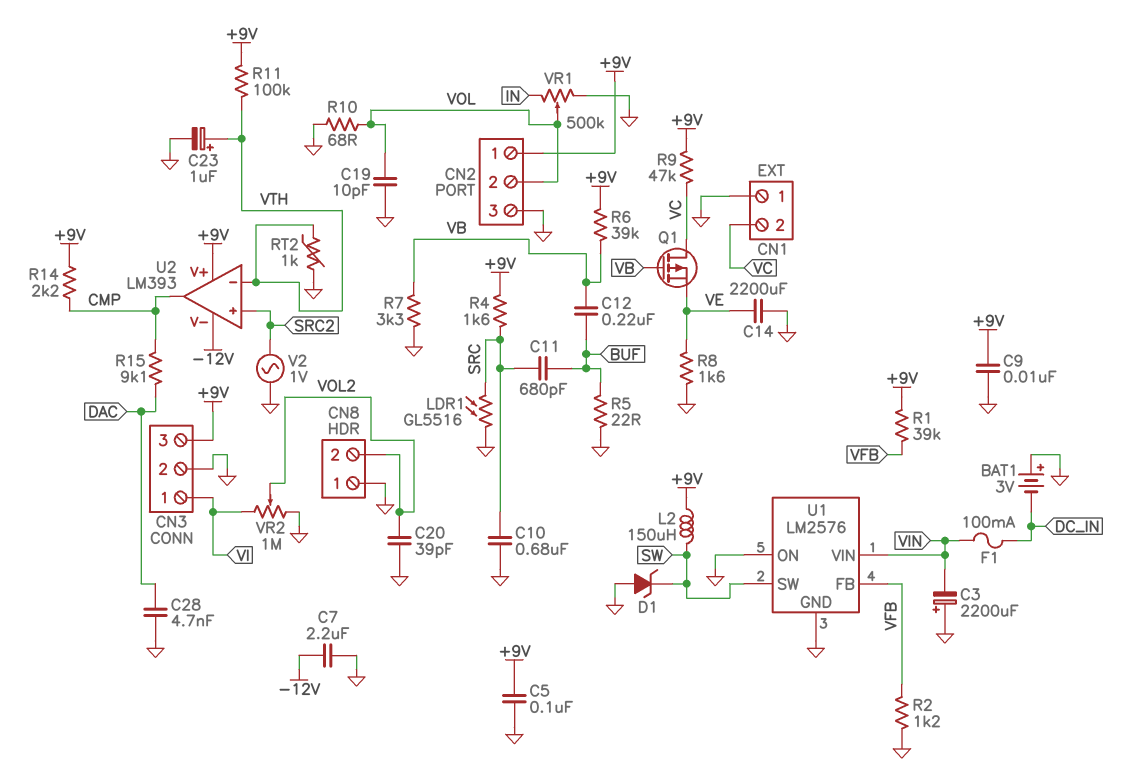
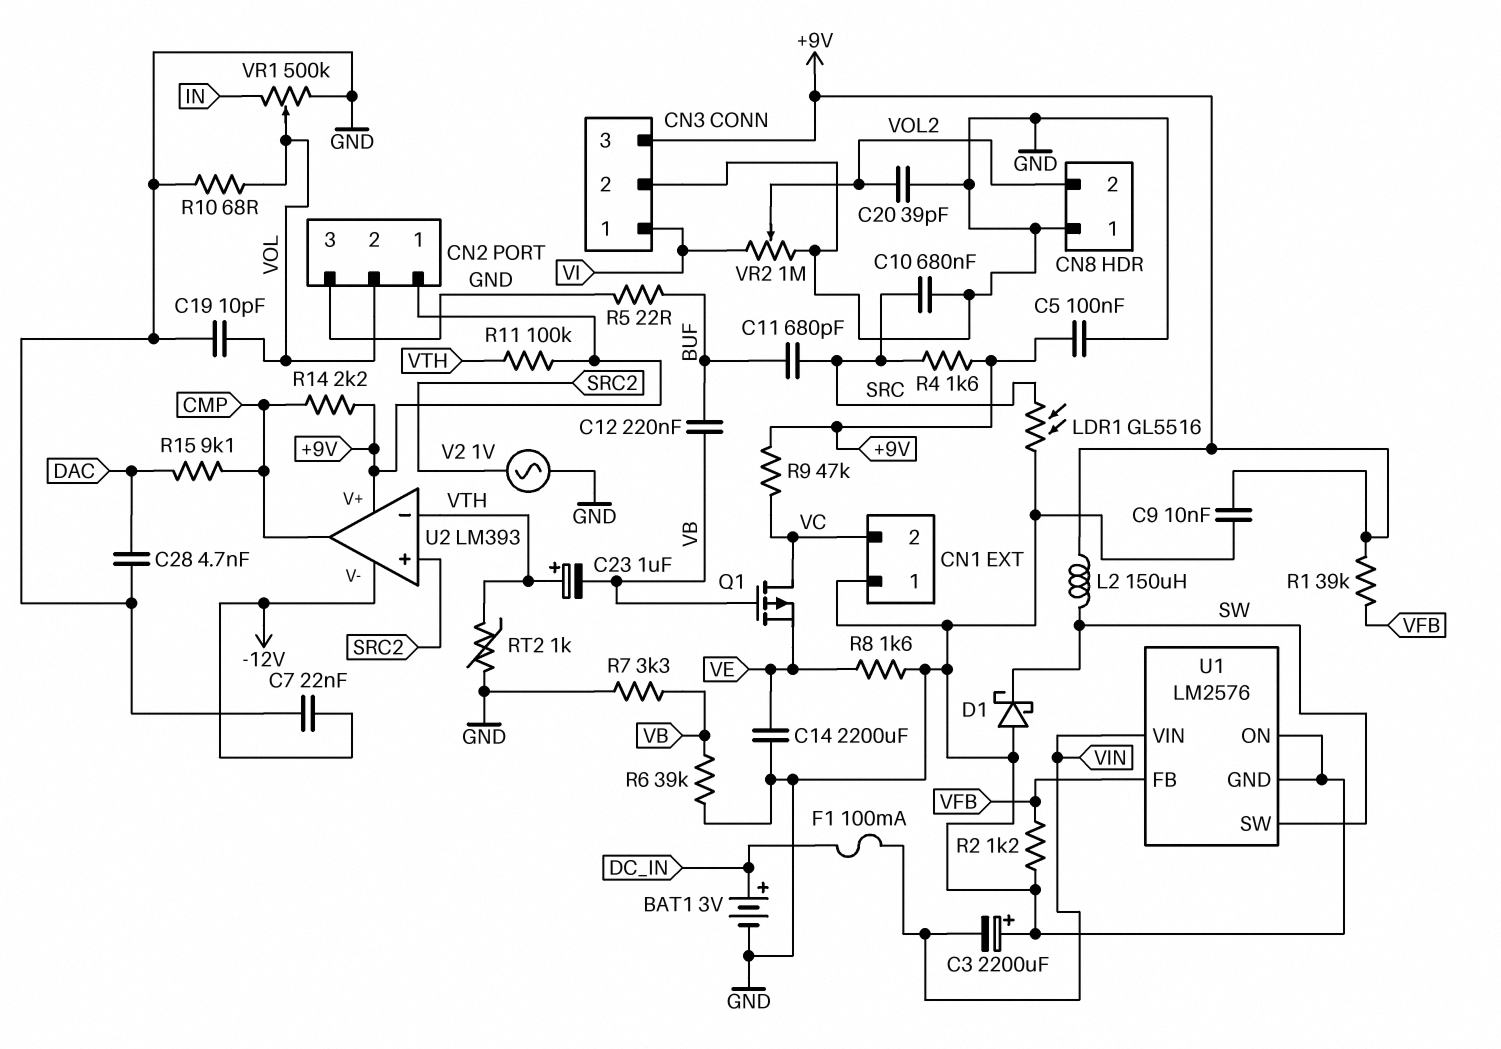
BAT1: 3V (plus GND, minus DC_IN) -> 3V (plus DC_IN, minus GND)
C7: 2.2uF (-12V, GND) -> 22nF (-12V, GND)
C23: 1uF (plus VTH, minus GND) -> 1uF (plus VTH, minus VB)
D1: zener (A GND, K SW) -> schottky (A GND, K SW)
R6: 39k (+9V, VB) -> 39k (GND, VB)

